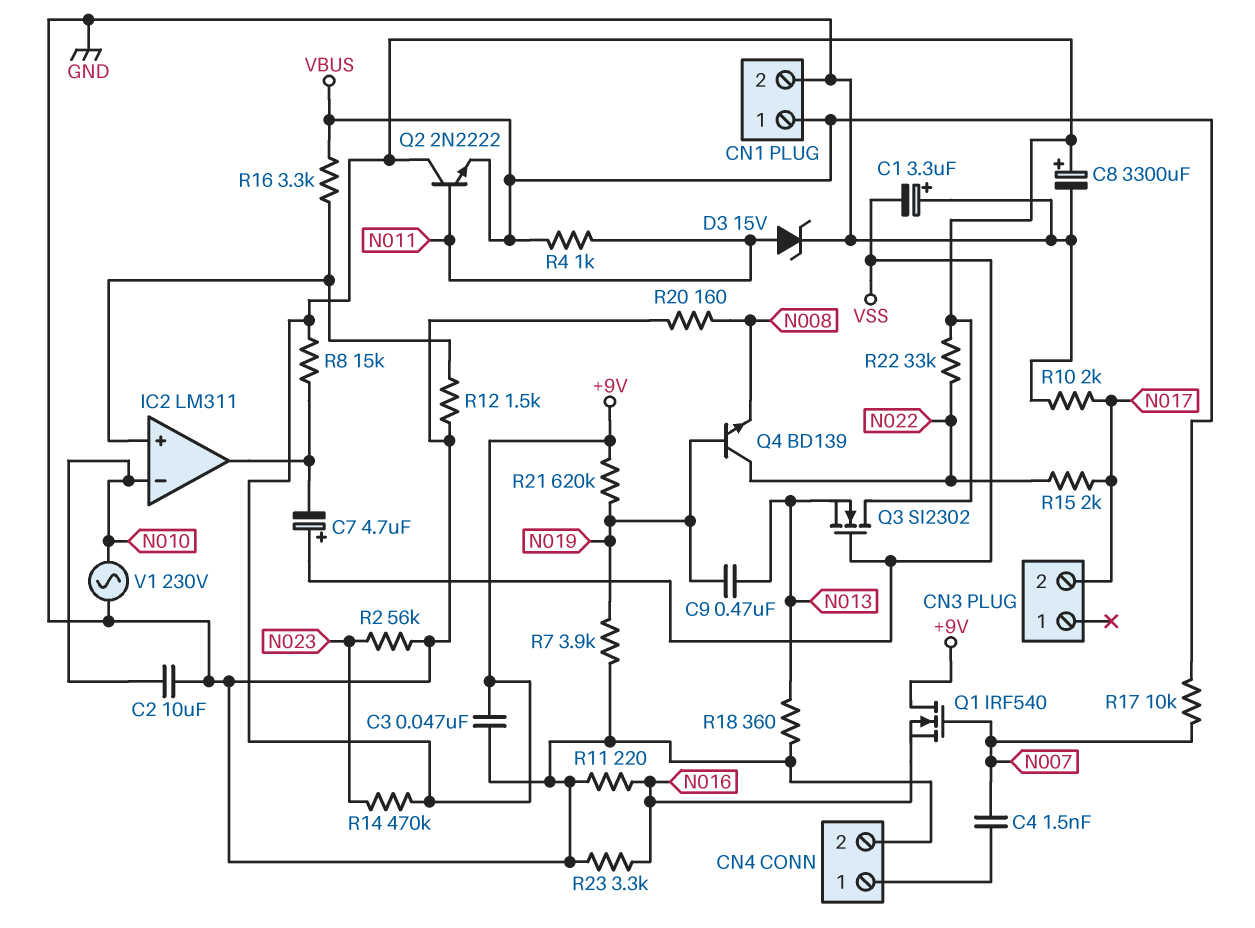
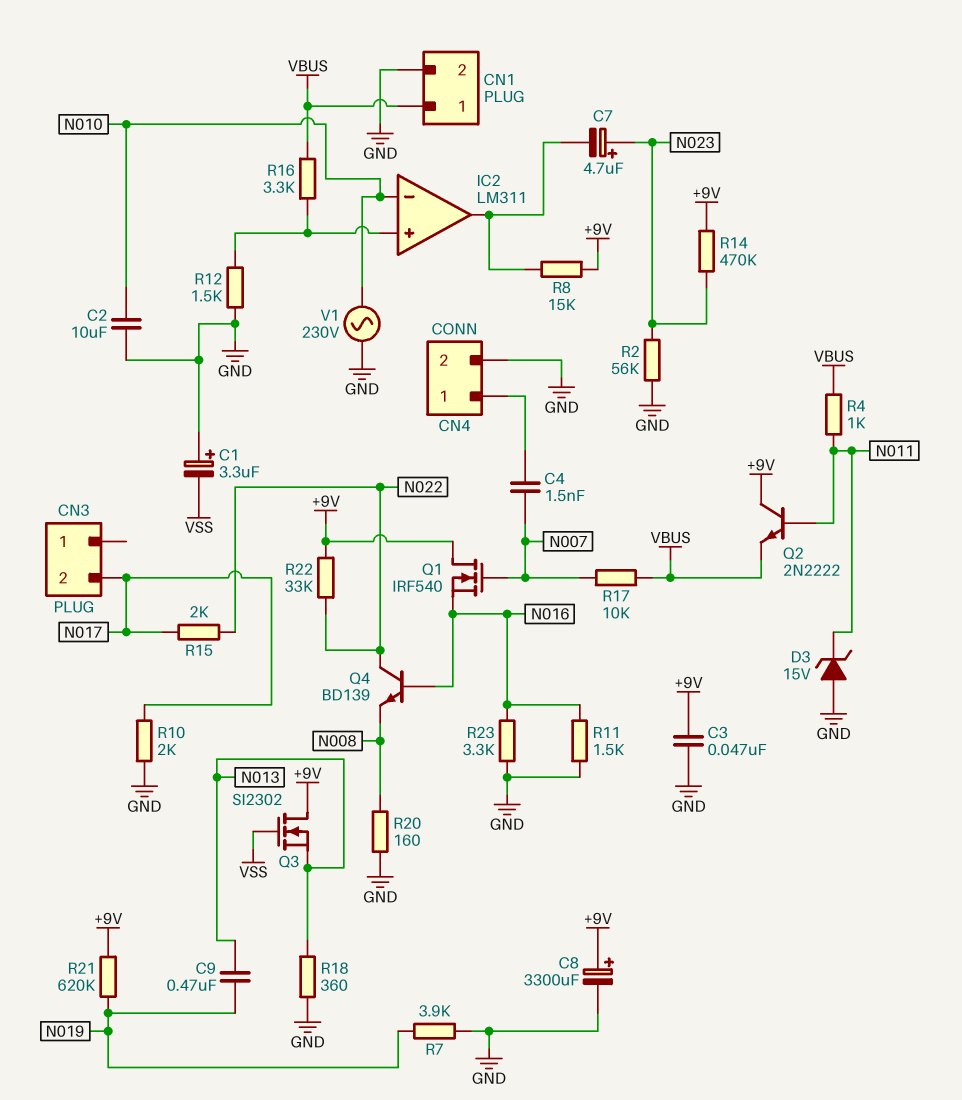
C7: 4.7uF (plus VSS, minus IC2/out) -> 4.7uF (plus N023, minus IC2/out)
D3: zener 15V (A N011, K GND) -> zener 15V (A GND, K N011)
Q4: NPN BD139 (B N019, C N022, E N008) -> NPN BD139 (B N016, C N022, E N008)
R11: 220 (GND, N016) -> 1.5k (GND, N016)

